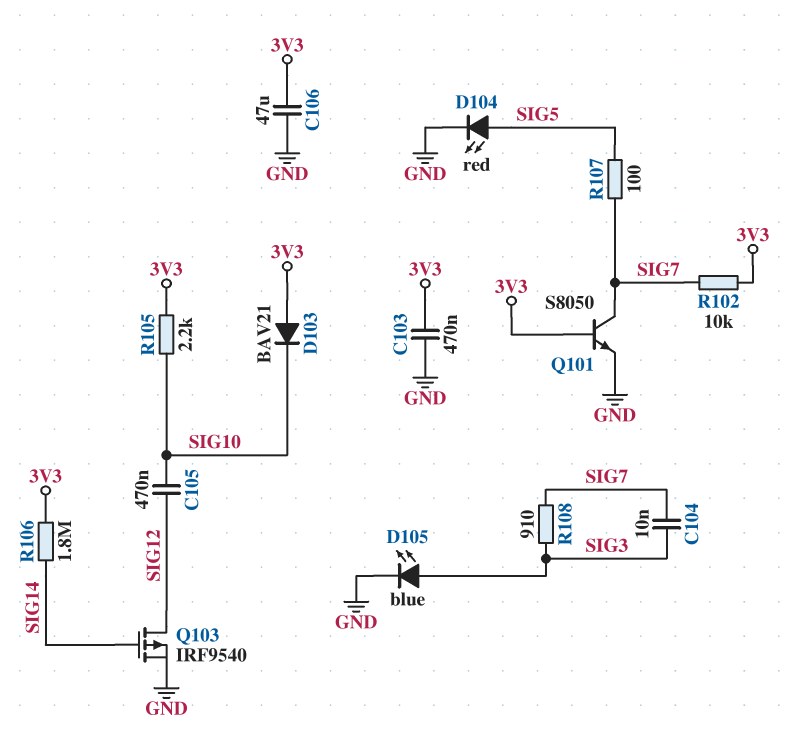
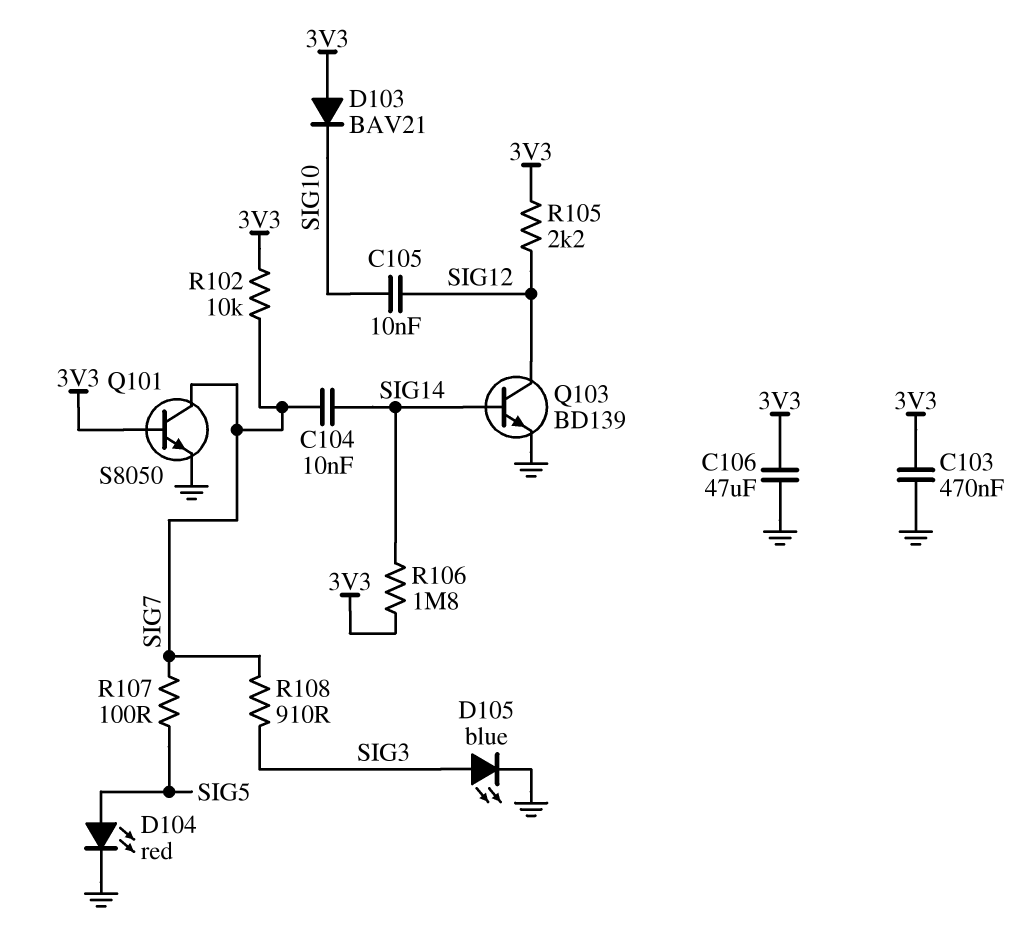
C104: 10nF (SIG3, SIG7) -> 10nF (SIG7, SIG14)
C105: 470nF (SIG10, SIG12) -> 10nF (SIG10, SIG12)
Q103: PMOS IRF9540 (G SIG14, D SIG12, S GND) -> NPN BD139 (B SIG14, C SIG12, E GND)
R105: 2.2k (3V3, SIG10) -> 2.2k (3V3, SIG12)

